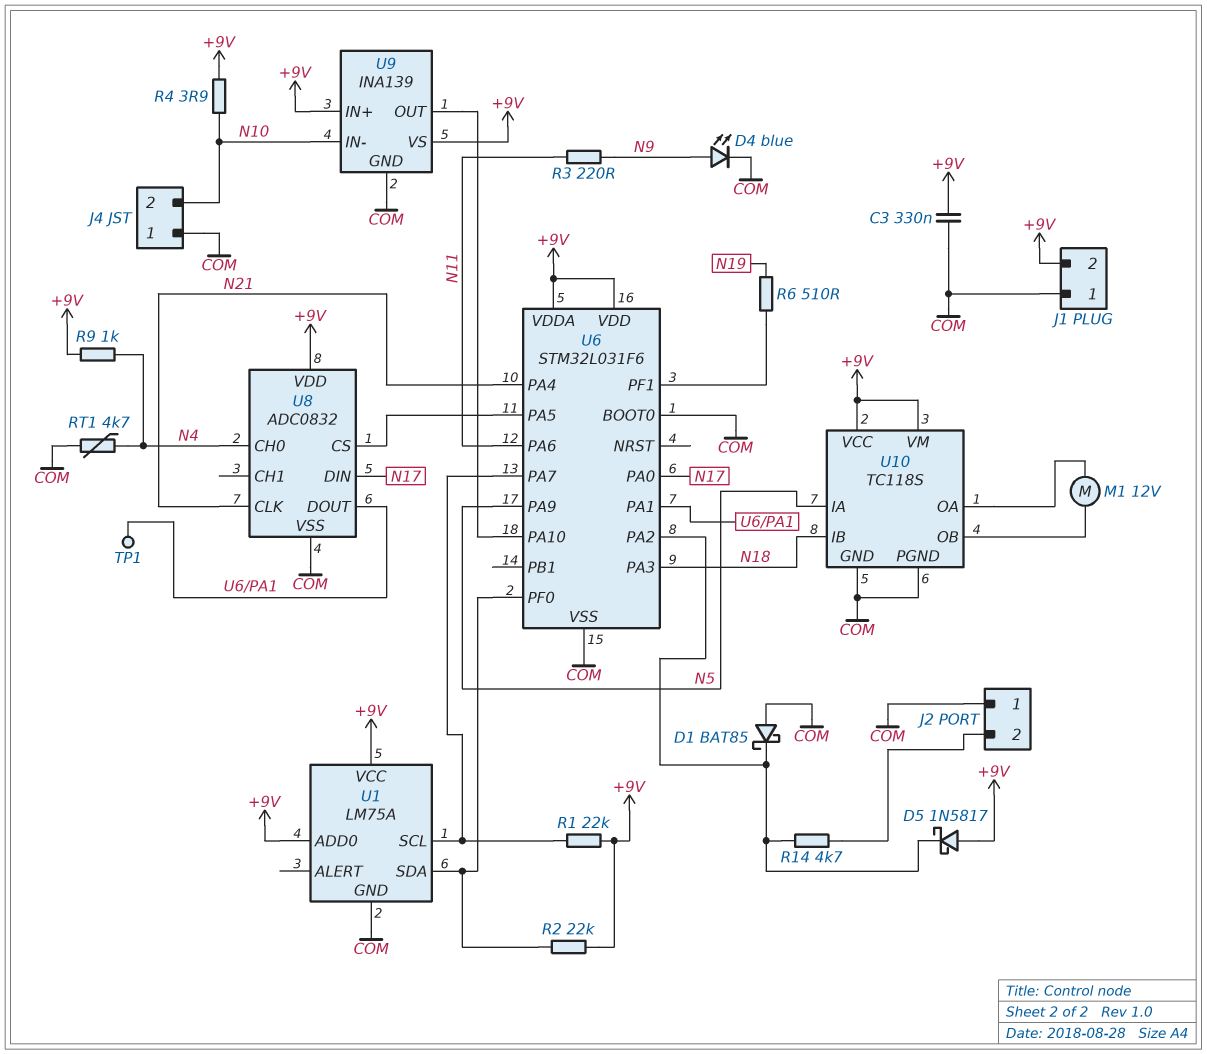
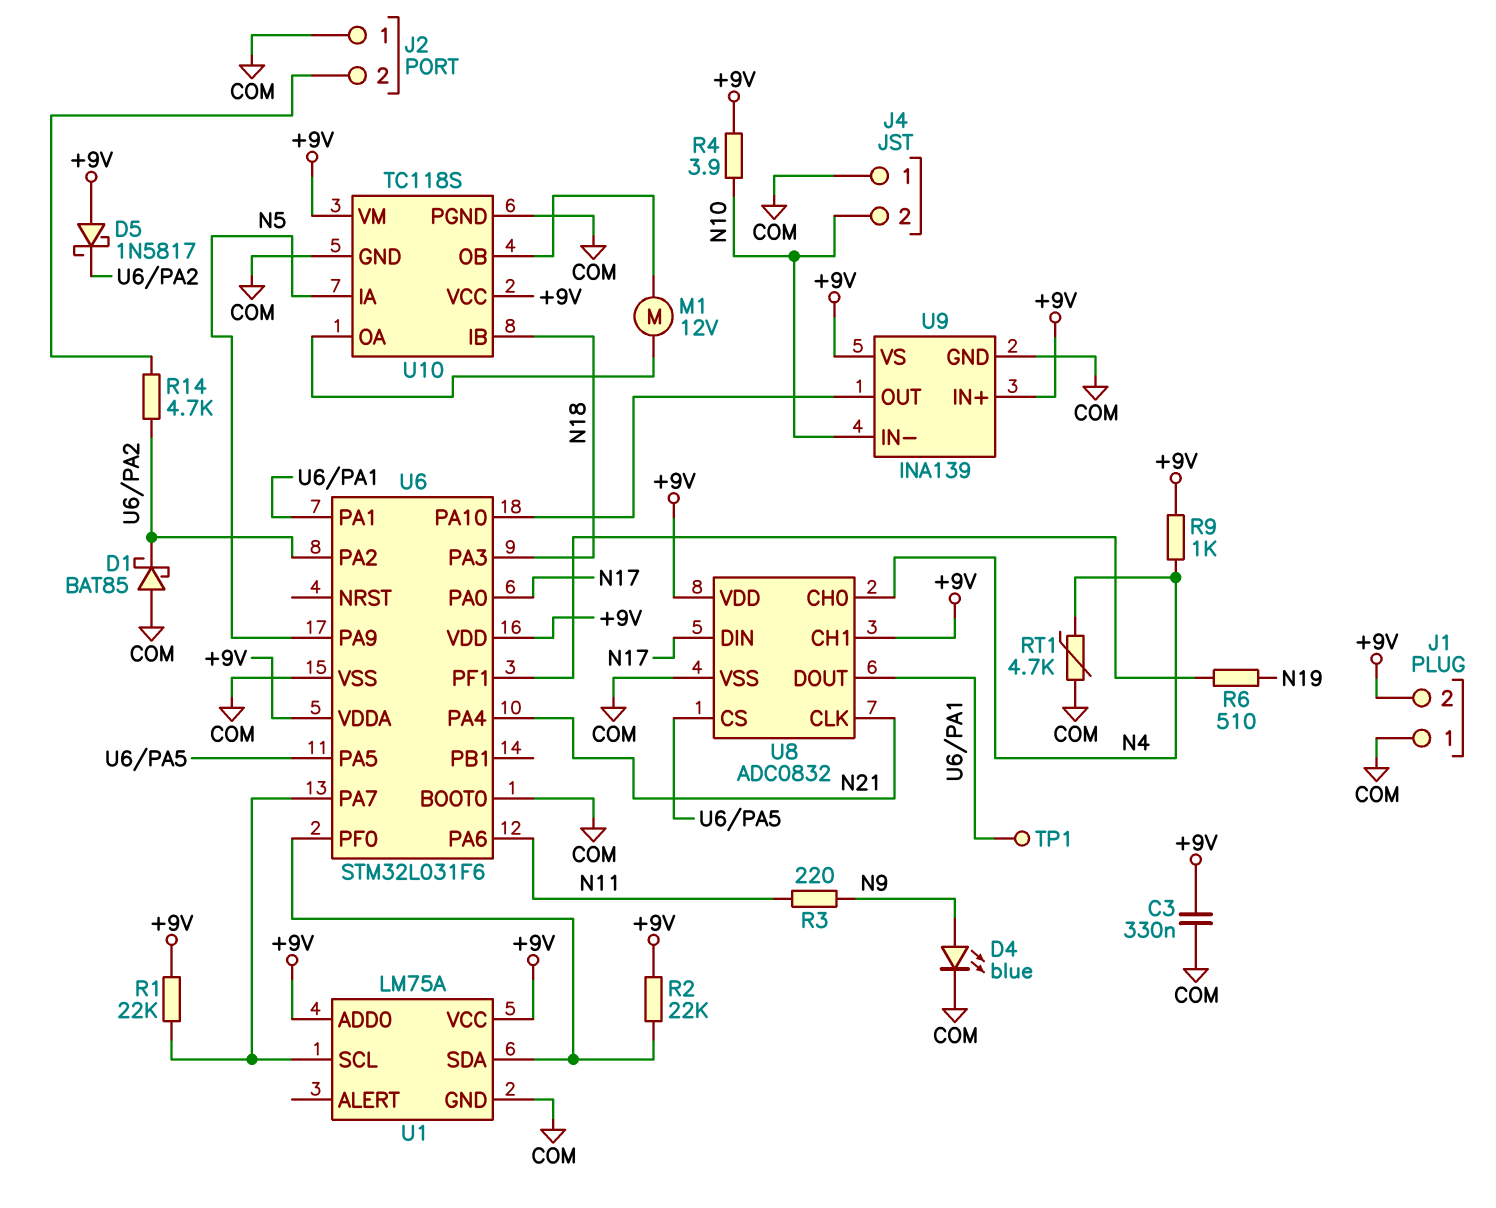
U8 pin CH1: none -> +9V

